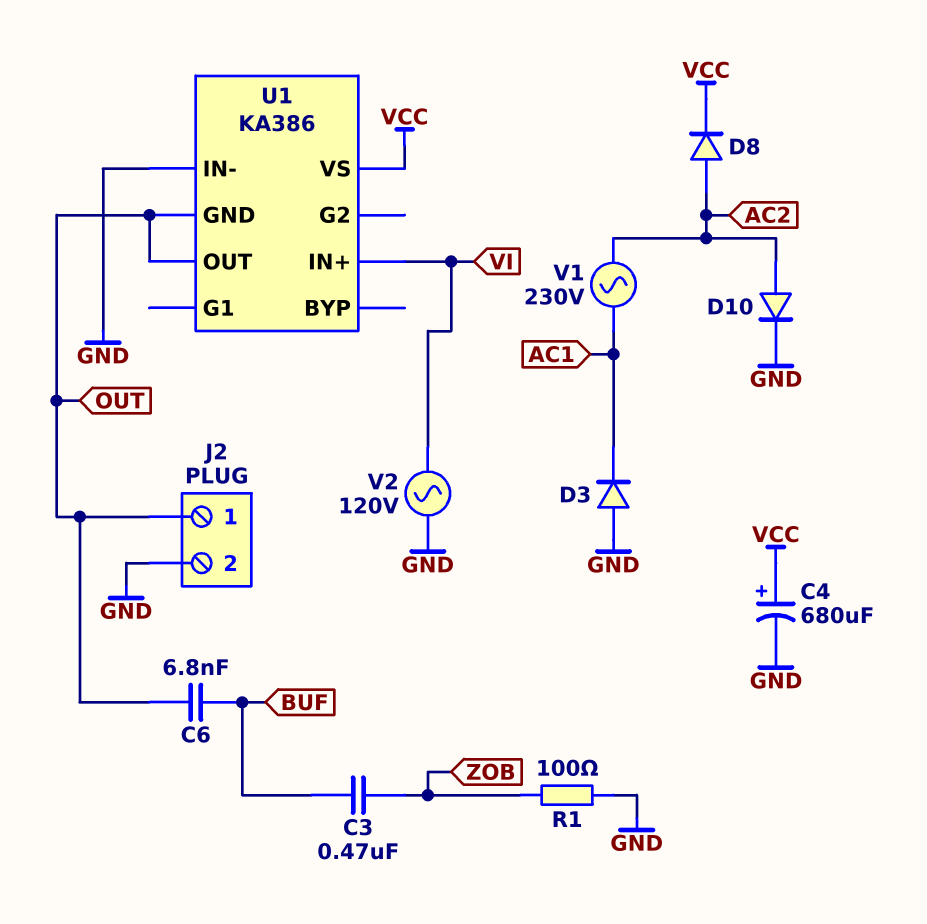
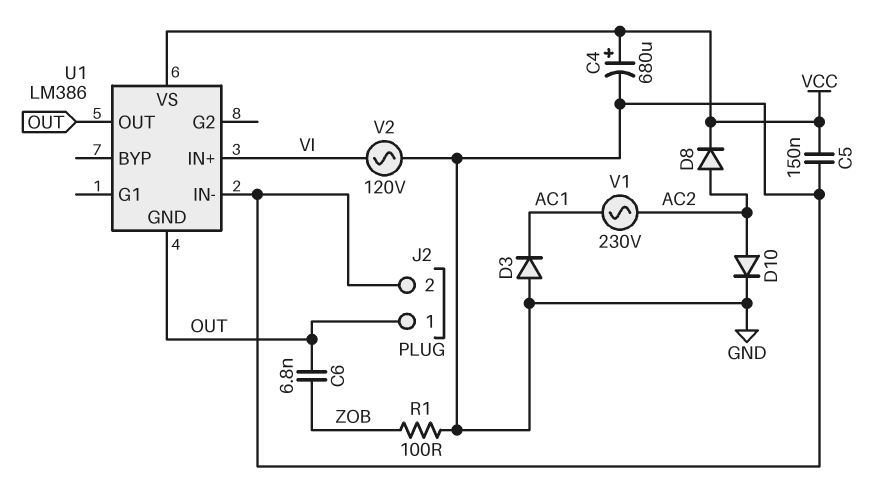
C3: 470nF (BUF, ZOB) -> none
C5: none -> 150nF (GND, VCC)
C6: 6.8nF (BUF, OUT) -> 6.8nF (OUT, ZOB)
U1: KA386 -> LM386

